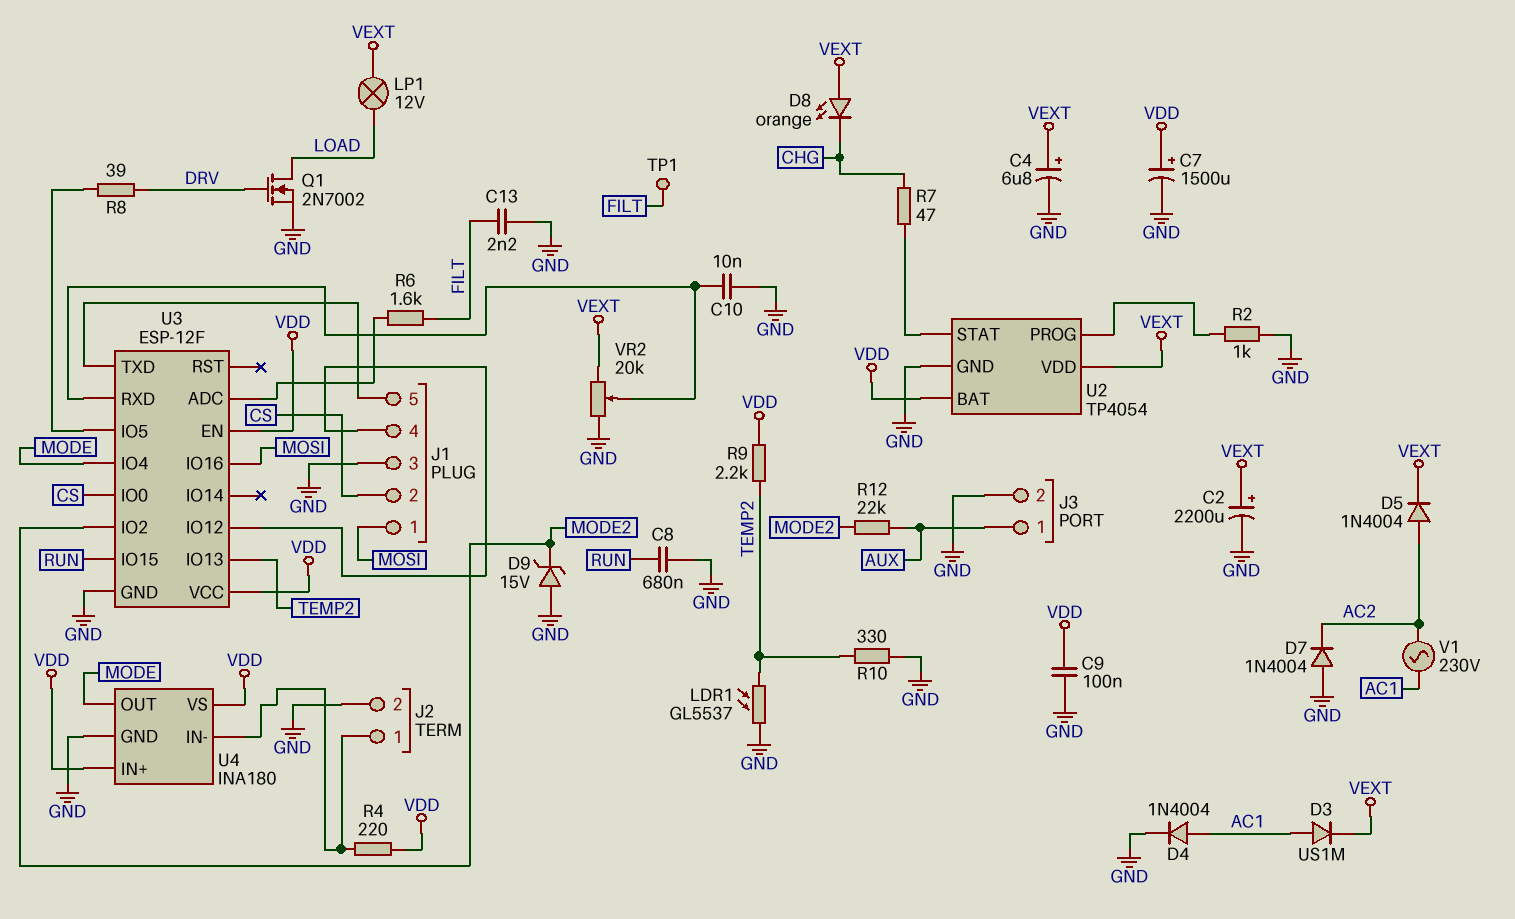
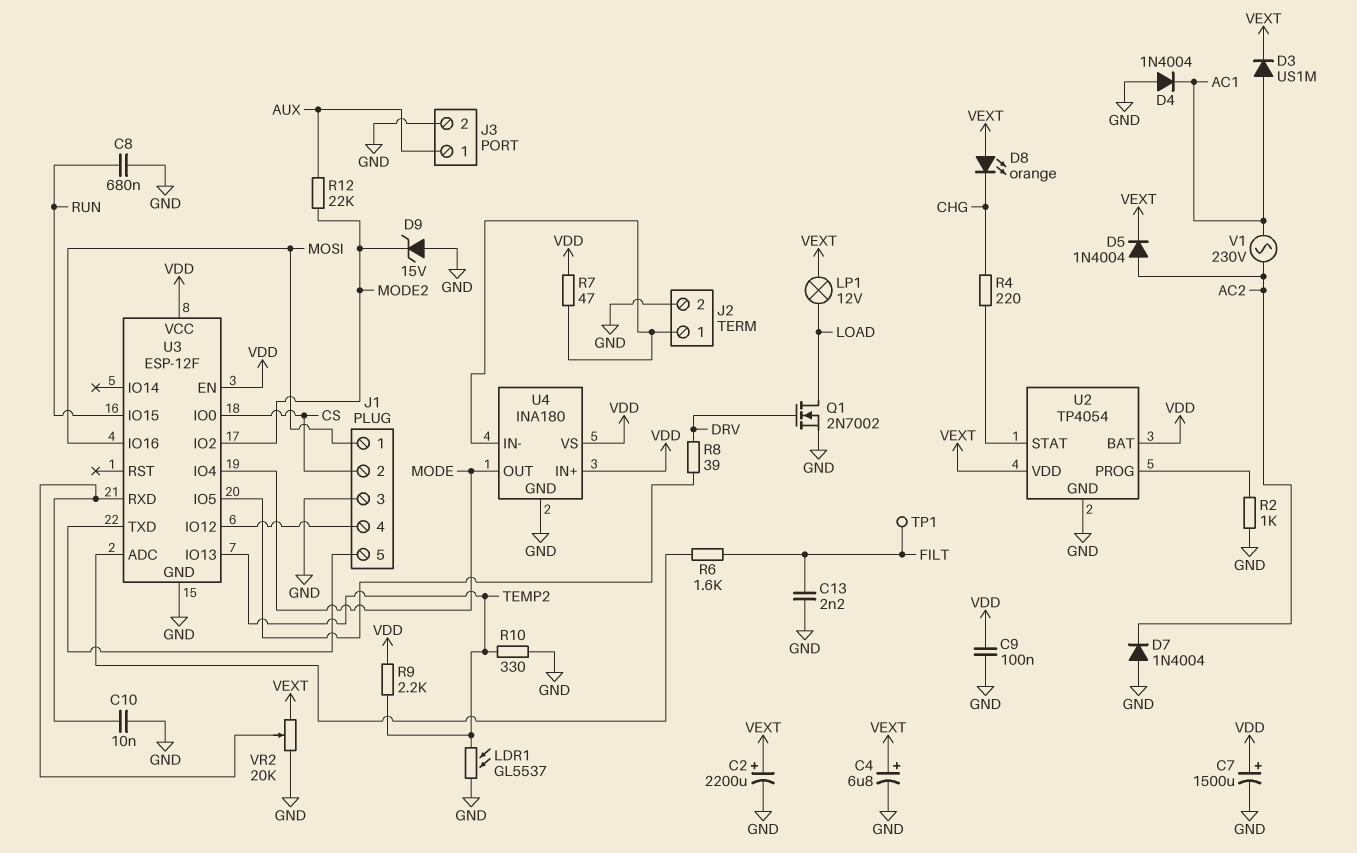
D4: diode 1N4004 (A AC1, K GND) -> diode 1N4004 (A GND, K AC1)
R4: 220 (J2/1, VDD) -> 220 (CHG, U2/STAT)
R7: 47 (CHG, U2/STAT) -> 47 (J2/1, VDD)

